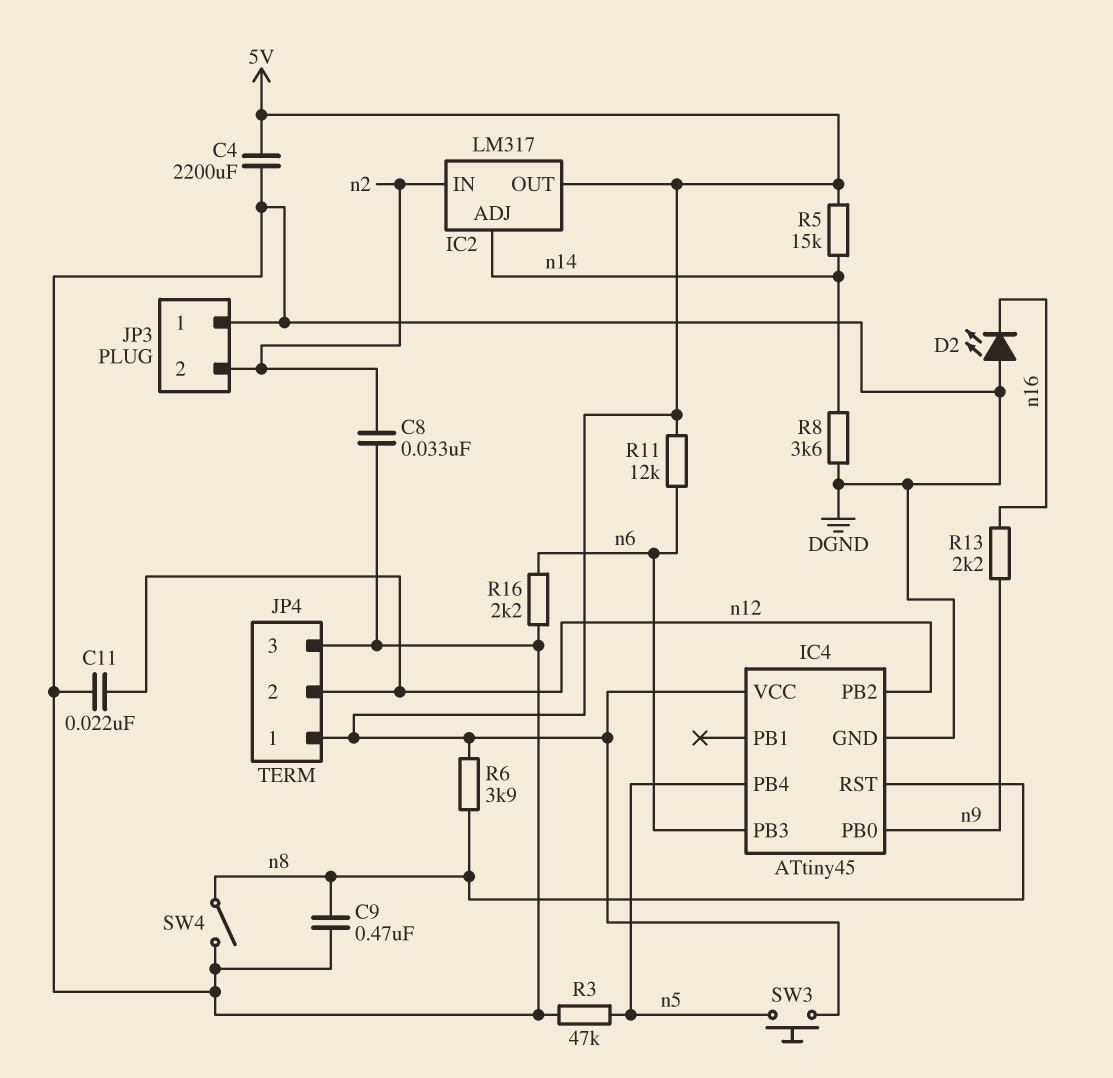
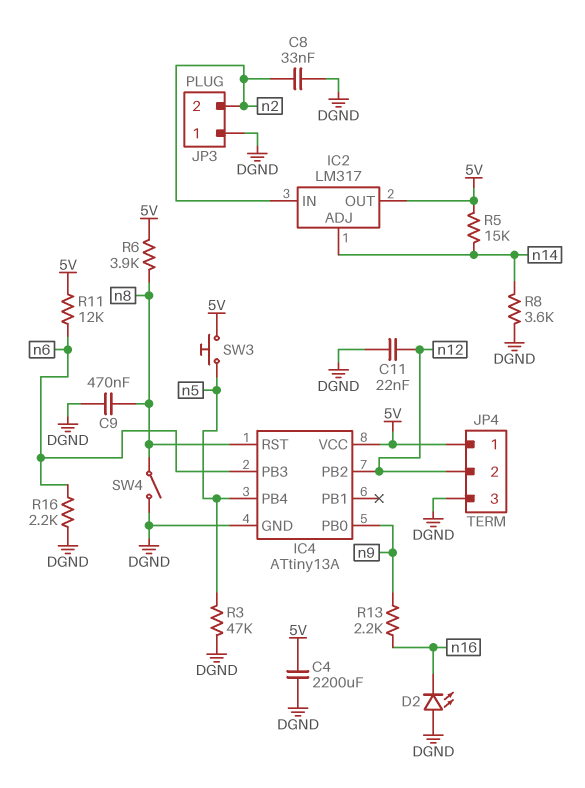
IC4: ATtiny45 -> ATtiny13A

